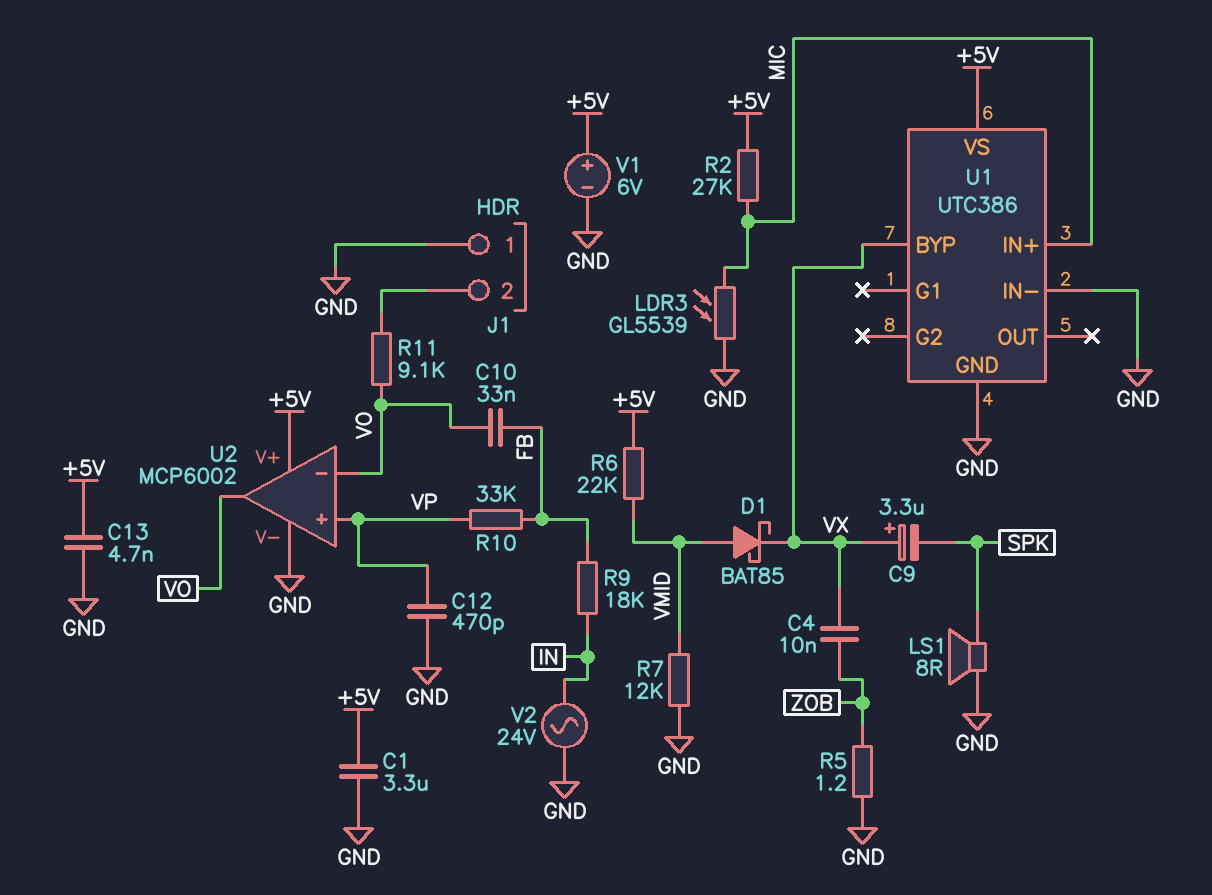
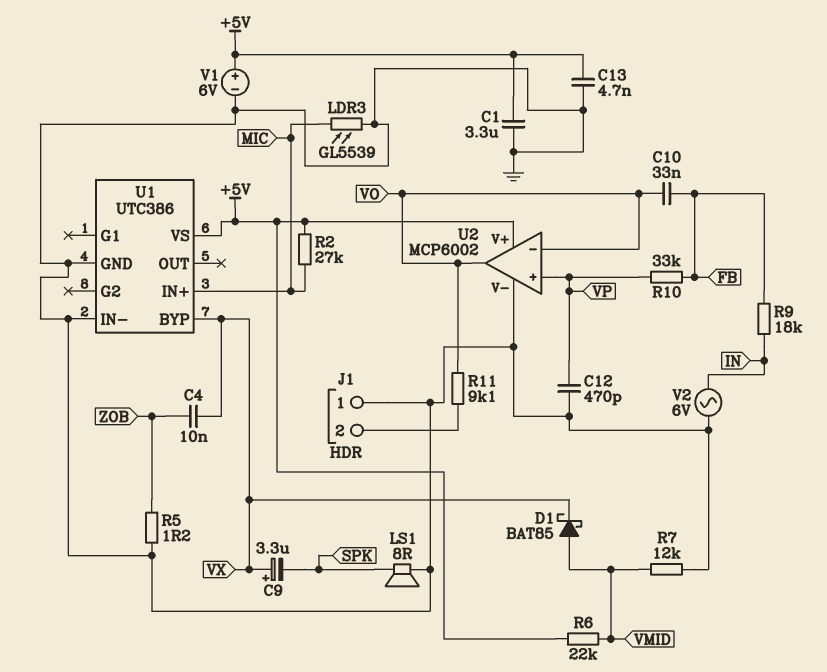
V2: AC 24V (GND, IN) -> AC 6V (GND, IN)

